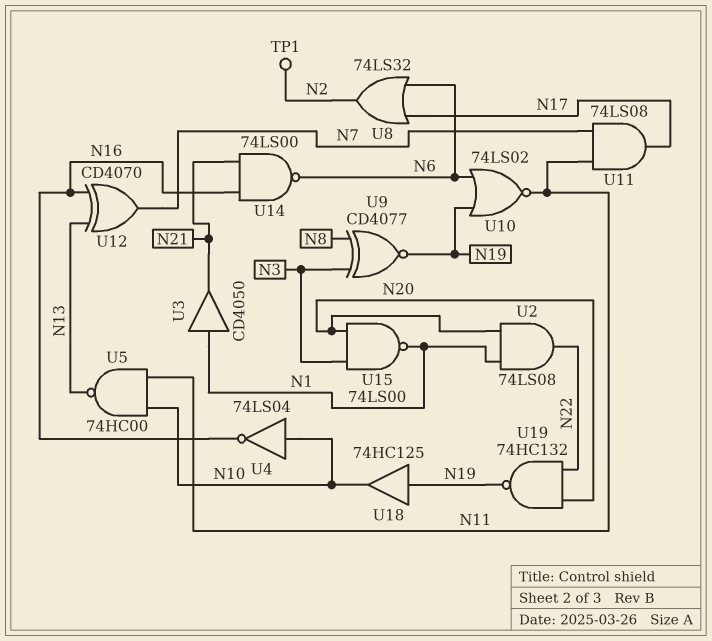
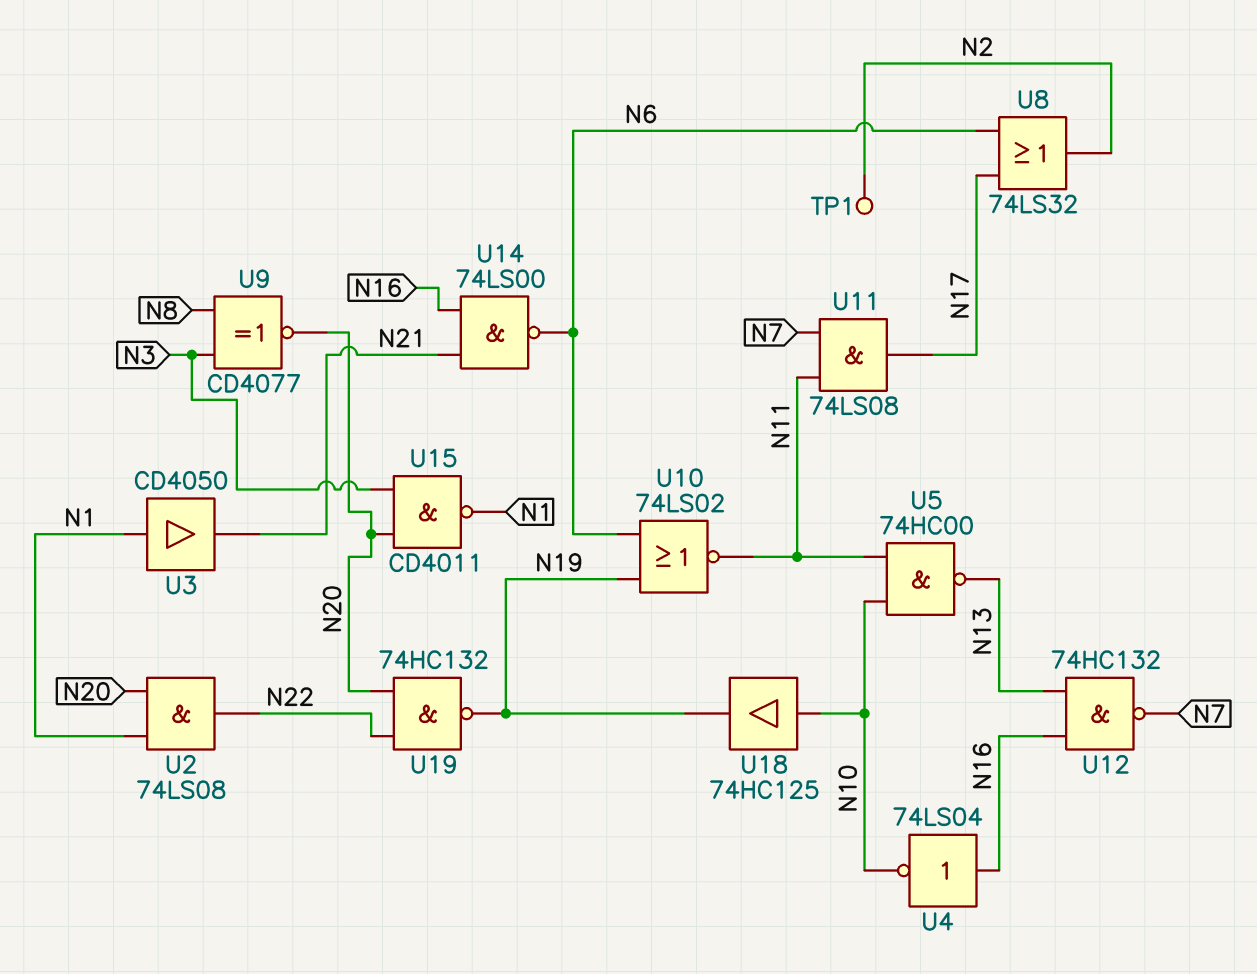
U4: NOT 74LS04 (in N10, out N16) -> NOT 74LS04 (in N16, out N10)
U9: XNOR CD4077 (in N3, in N8, out N19) -> XNOR CD4077 (in N3, in N8, out N20)
U12: XOR CD4070 (in N13, in N16, out N7) -> NAND 74HC132 (in N13, in N16, out N7)
U15: NAND 74LS00 (in N3, in N20, out N1) -> NAND CD4011 (in N3, in N20, out N1)
U18: buffer 74HC125 (in N19, out N10) -> buffer 74HC125 (in N10, out N19)

